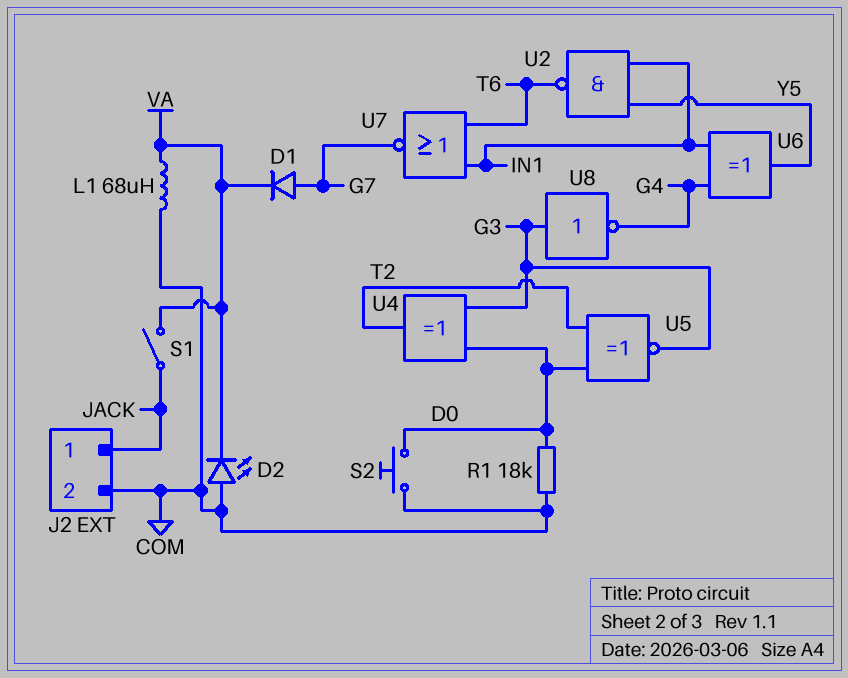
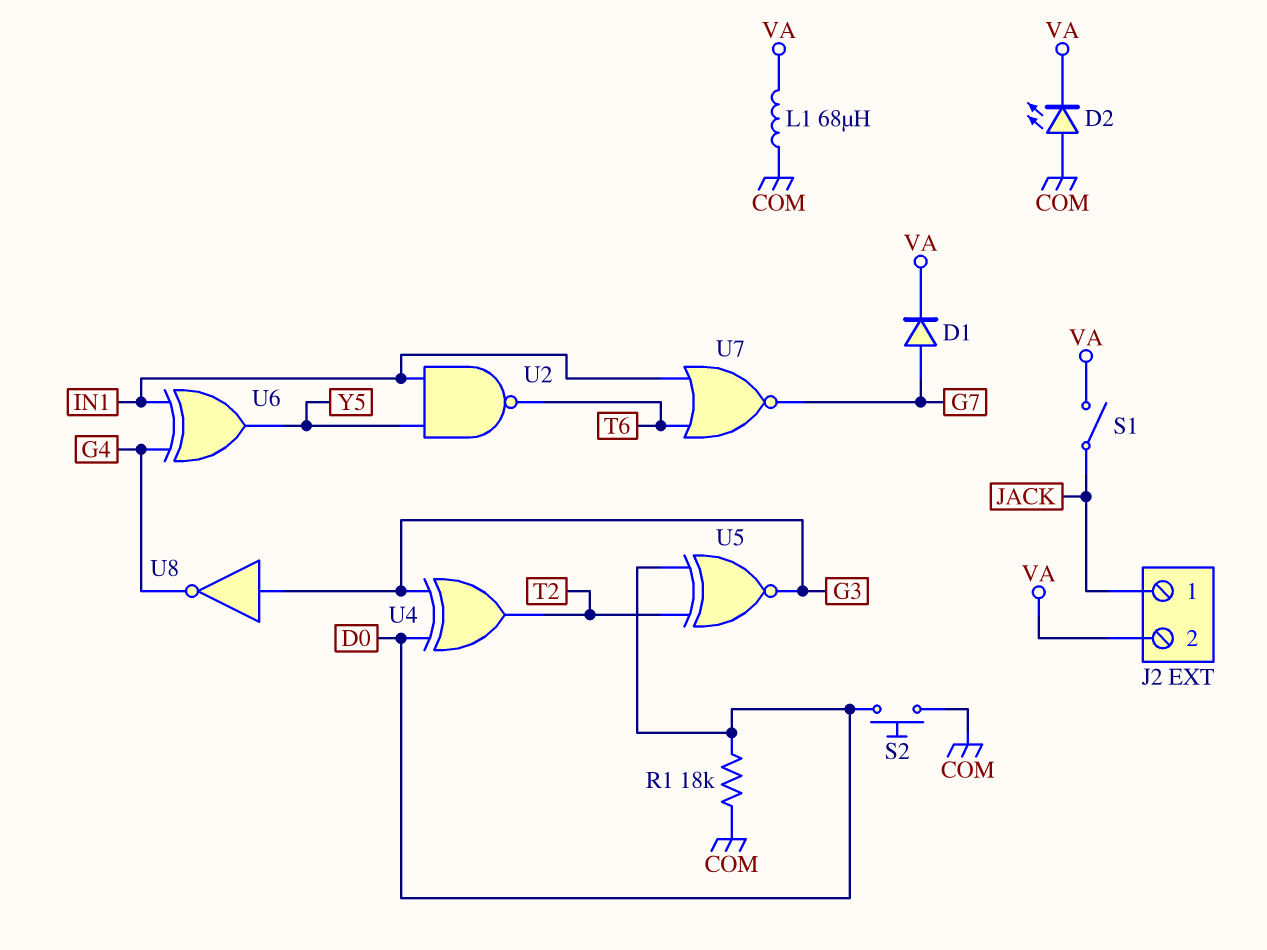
J2 pin 2: COM -> VA

